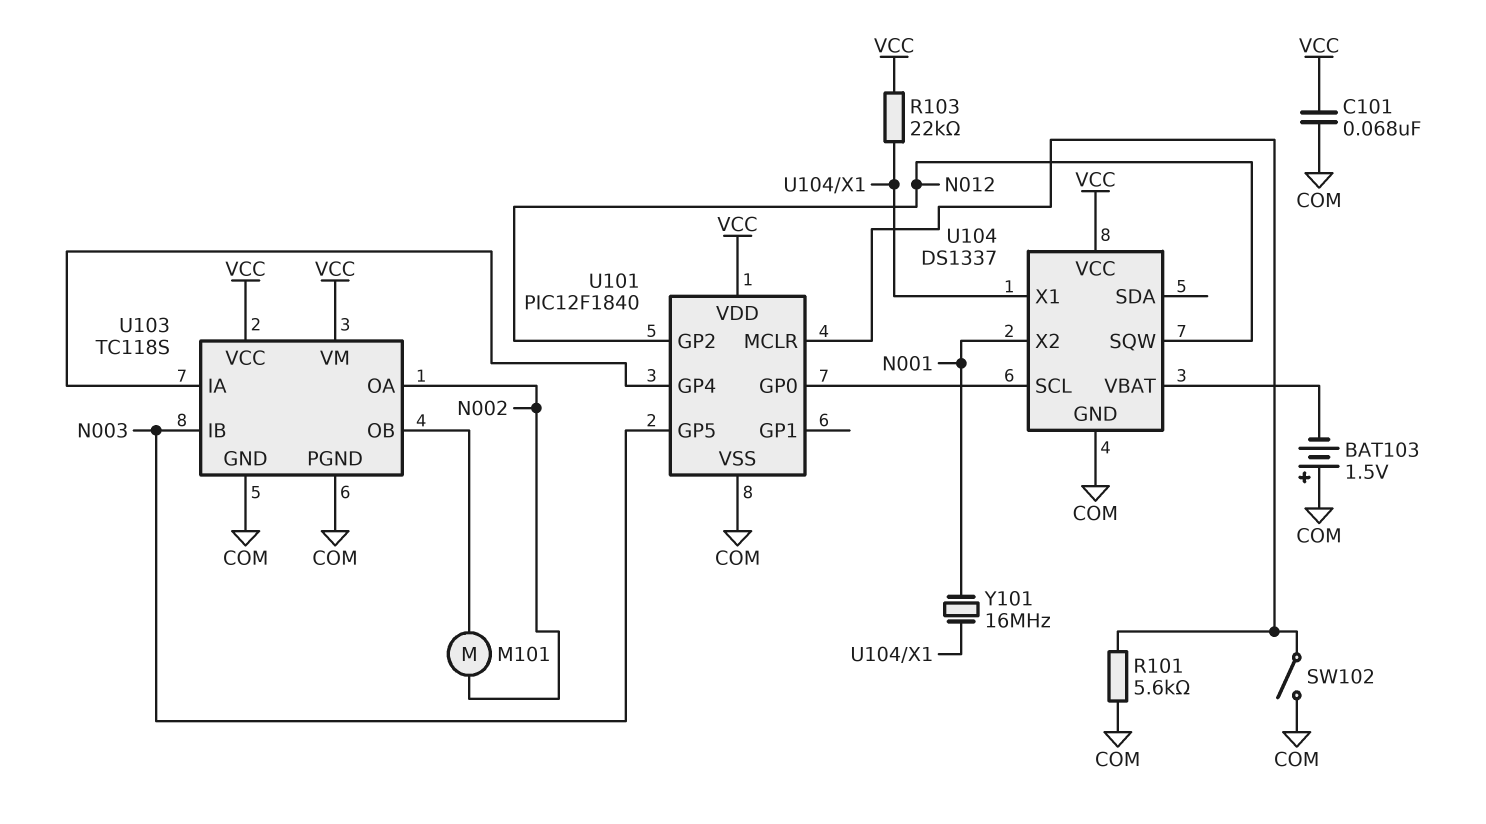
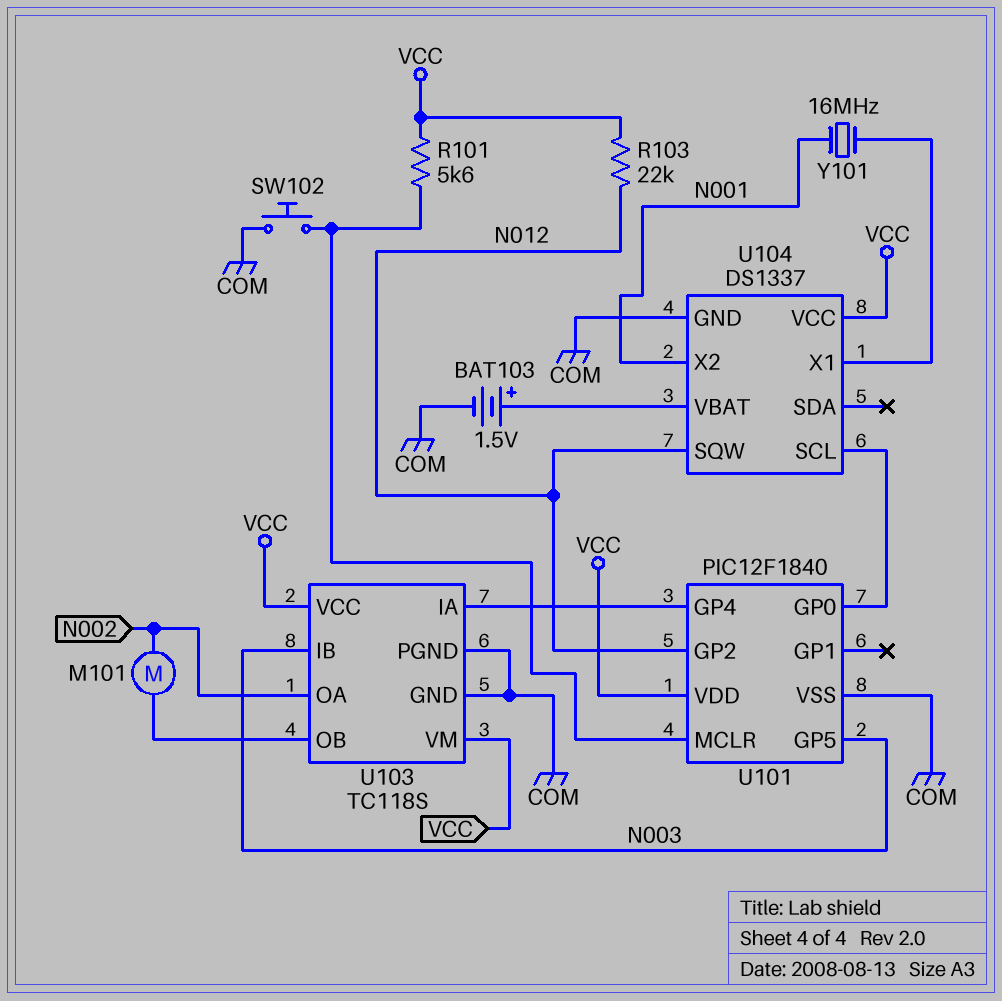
BAT103: 1.5V (plus COM, minus U104/VBAT) -> 1.5V (plus U104/VBAT, minus COM)
C101: 68nF (COM, VCC) -> none
R101: 5.6k (COM, U101/MCLR) -> 5.6k (U101/MCLR, VCC)
R103: 22k (U104/X1, VCC) -> 22k (N012, VCC)
SW102: switch (COM, U101/MCLR) -> button (COM, U101/MCLR)

